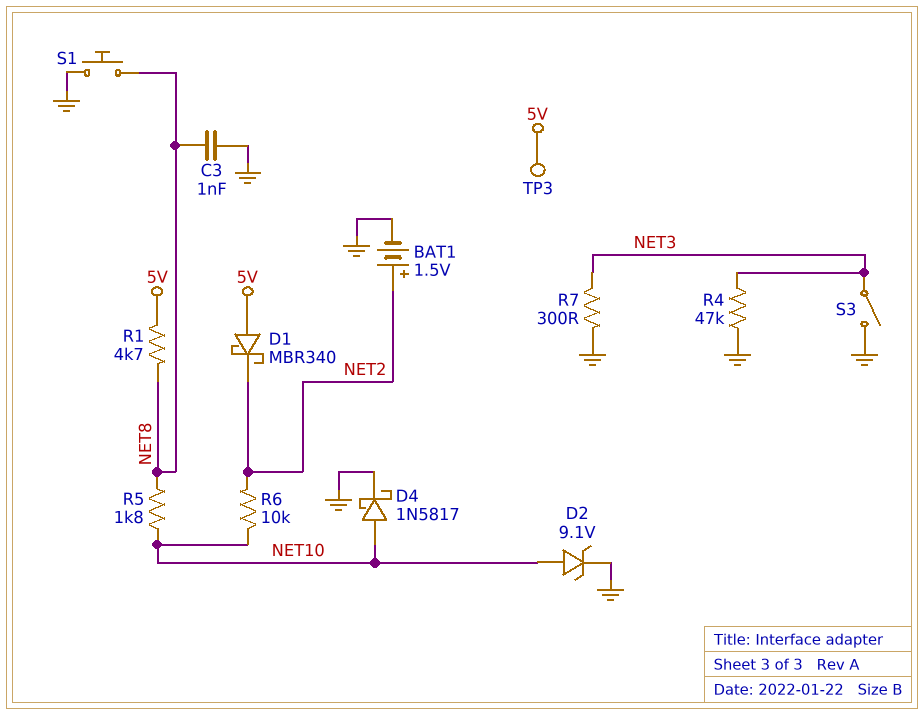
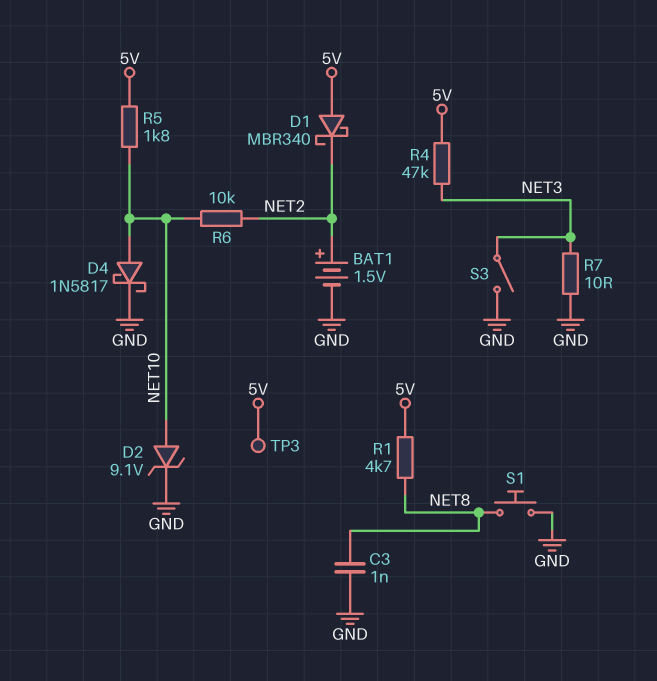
R4: 47k (GND, NET3) -> 47k (5V, NET3)
R5: 1.8k (NET8, NET10) -> 1.8k (5V, NET10)
R7: 300 (GND, NET3) -> 10 (GND, NET3)

